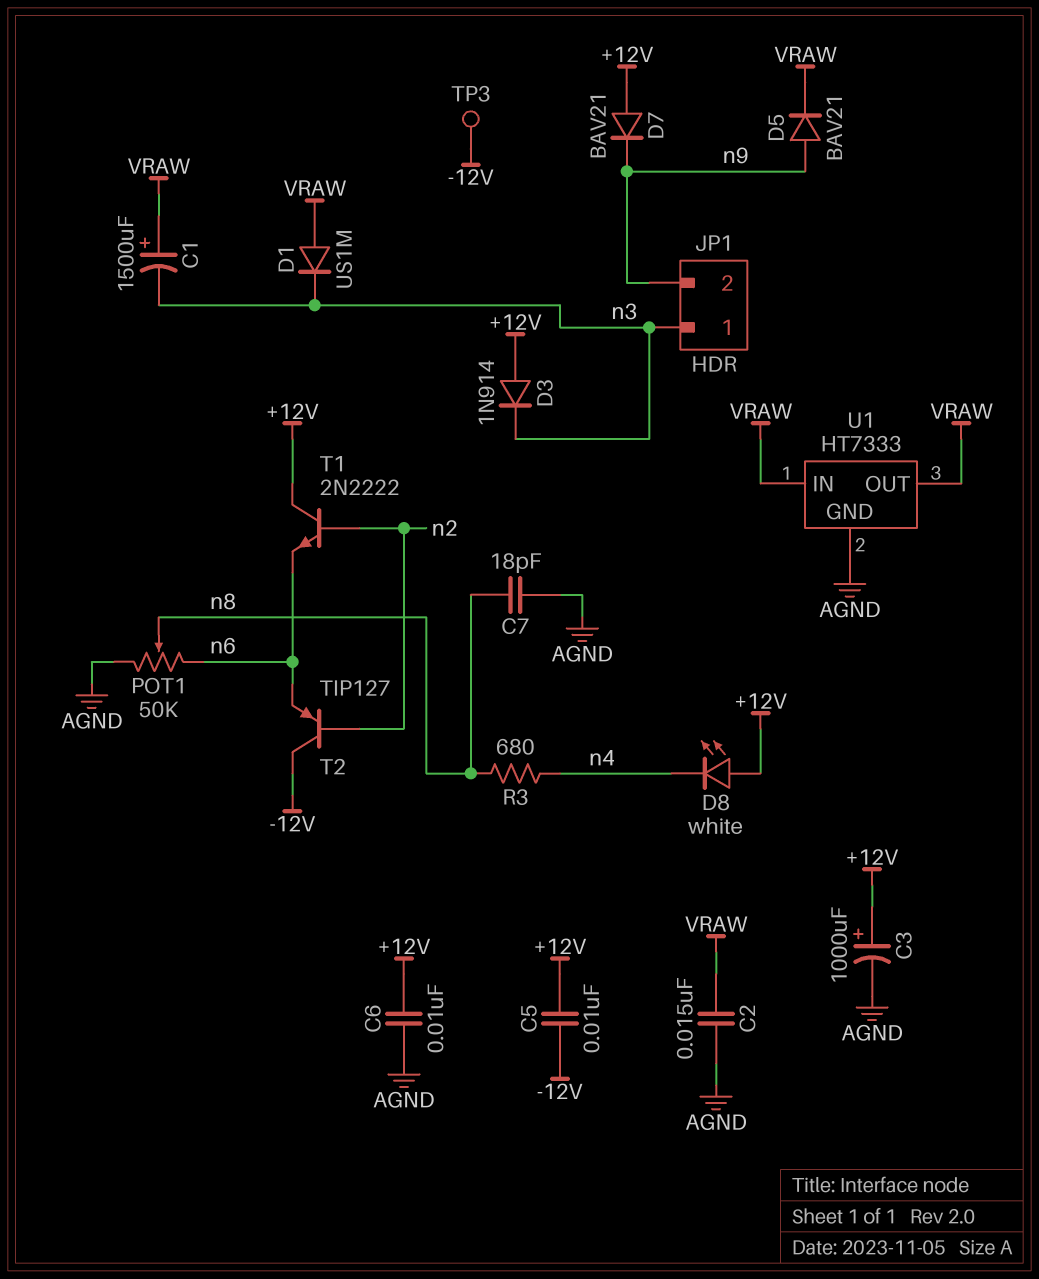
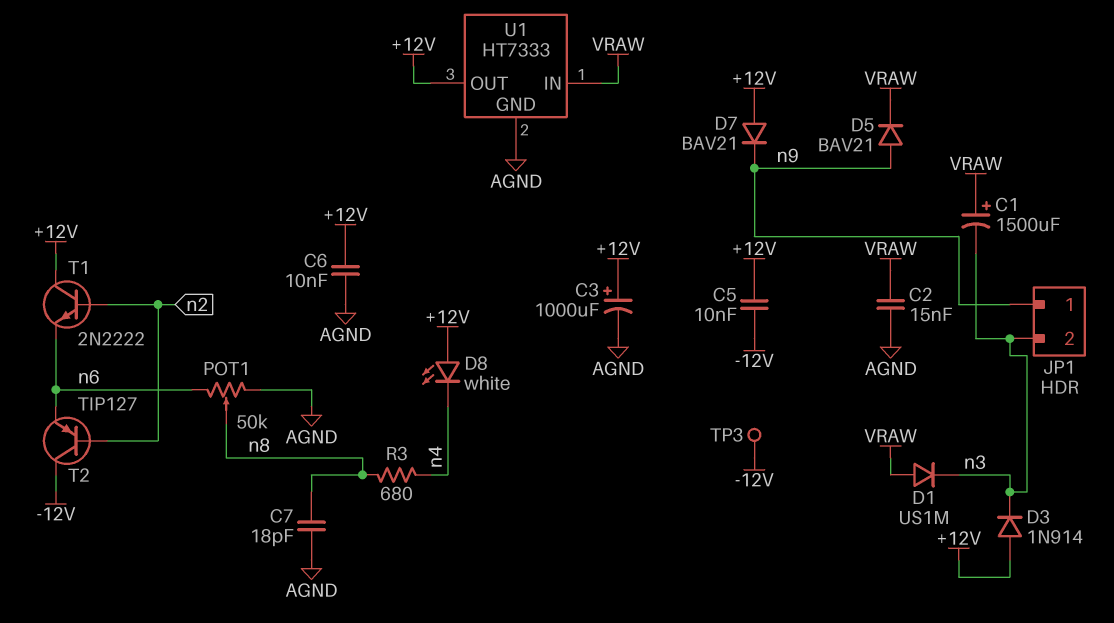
JP1 pin 1: n3 -> n9
JP1 pin 2: n9 -> n3
U1 pin OUT: VRAW -> +12V

